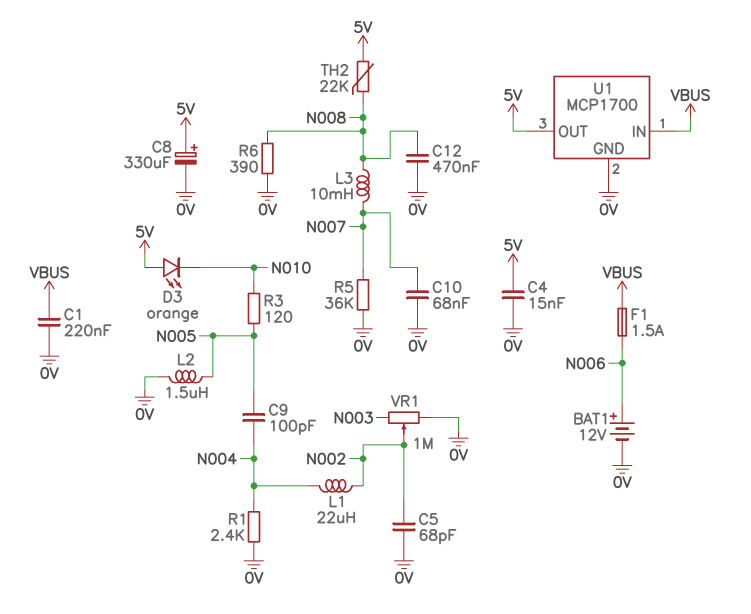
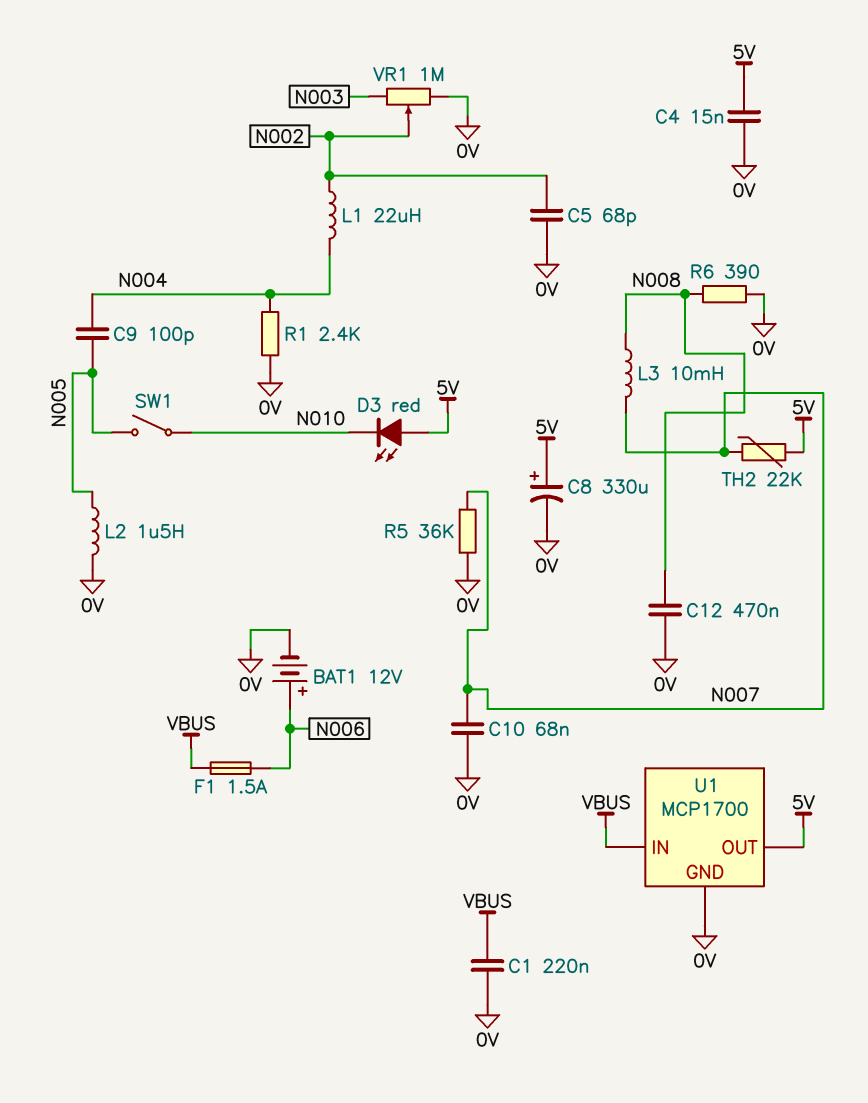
D3: LED orange (A 5V, K N010) -> LED red (A 5V, K N010)
R3: 120 (N005, N010) -> none
SW1: none -> switch (N005, N010)
TH2: 22k (5V, N008) -> 22k (5V, N007)

